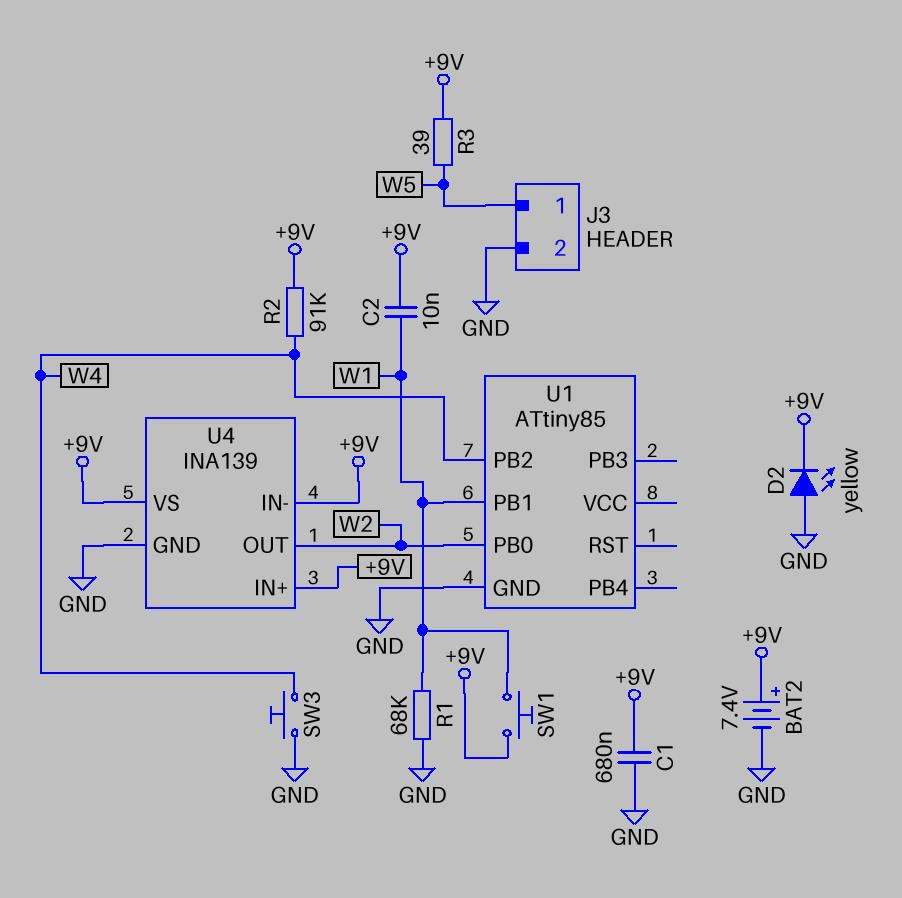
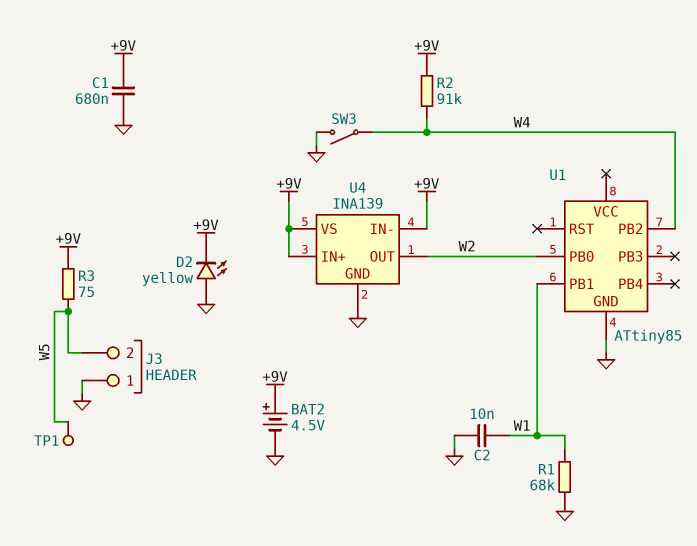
BAT2: 7.4V (plus +9V, minus GND) -> 4.5V (plus +9V, minus GND)
C2: 10nF (+9V, W1) -> 10nF (GND, W1)
J3 pin 1: W5 -> GND
J3 pin 2: GND -> W5
R3: 39 (+9V, W5) -> 75 (+9V, W5)
SW1: button (+9V, W1) -> none
SW3: button (GND, W4) -> switch (GND, W4)
TP1: none -> test point (W5)

